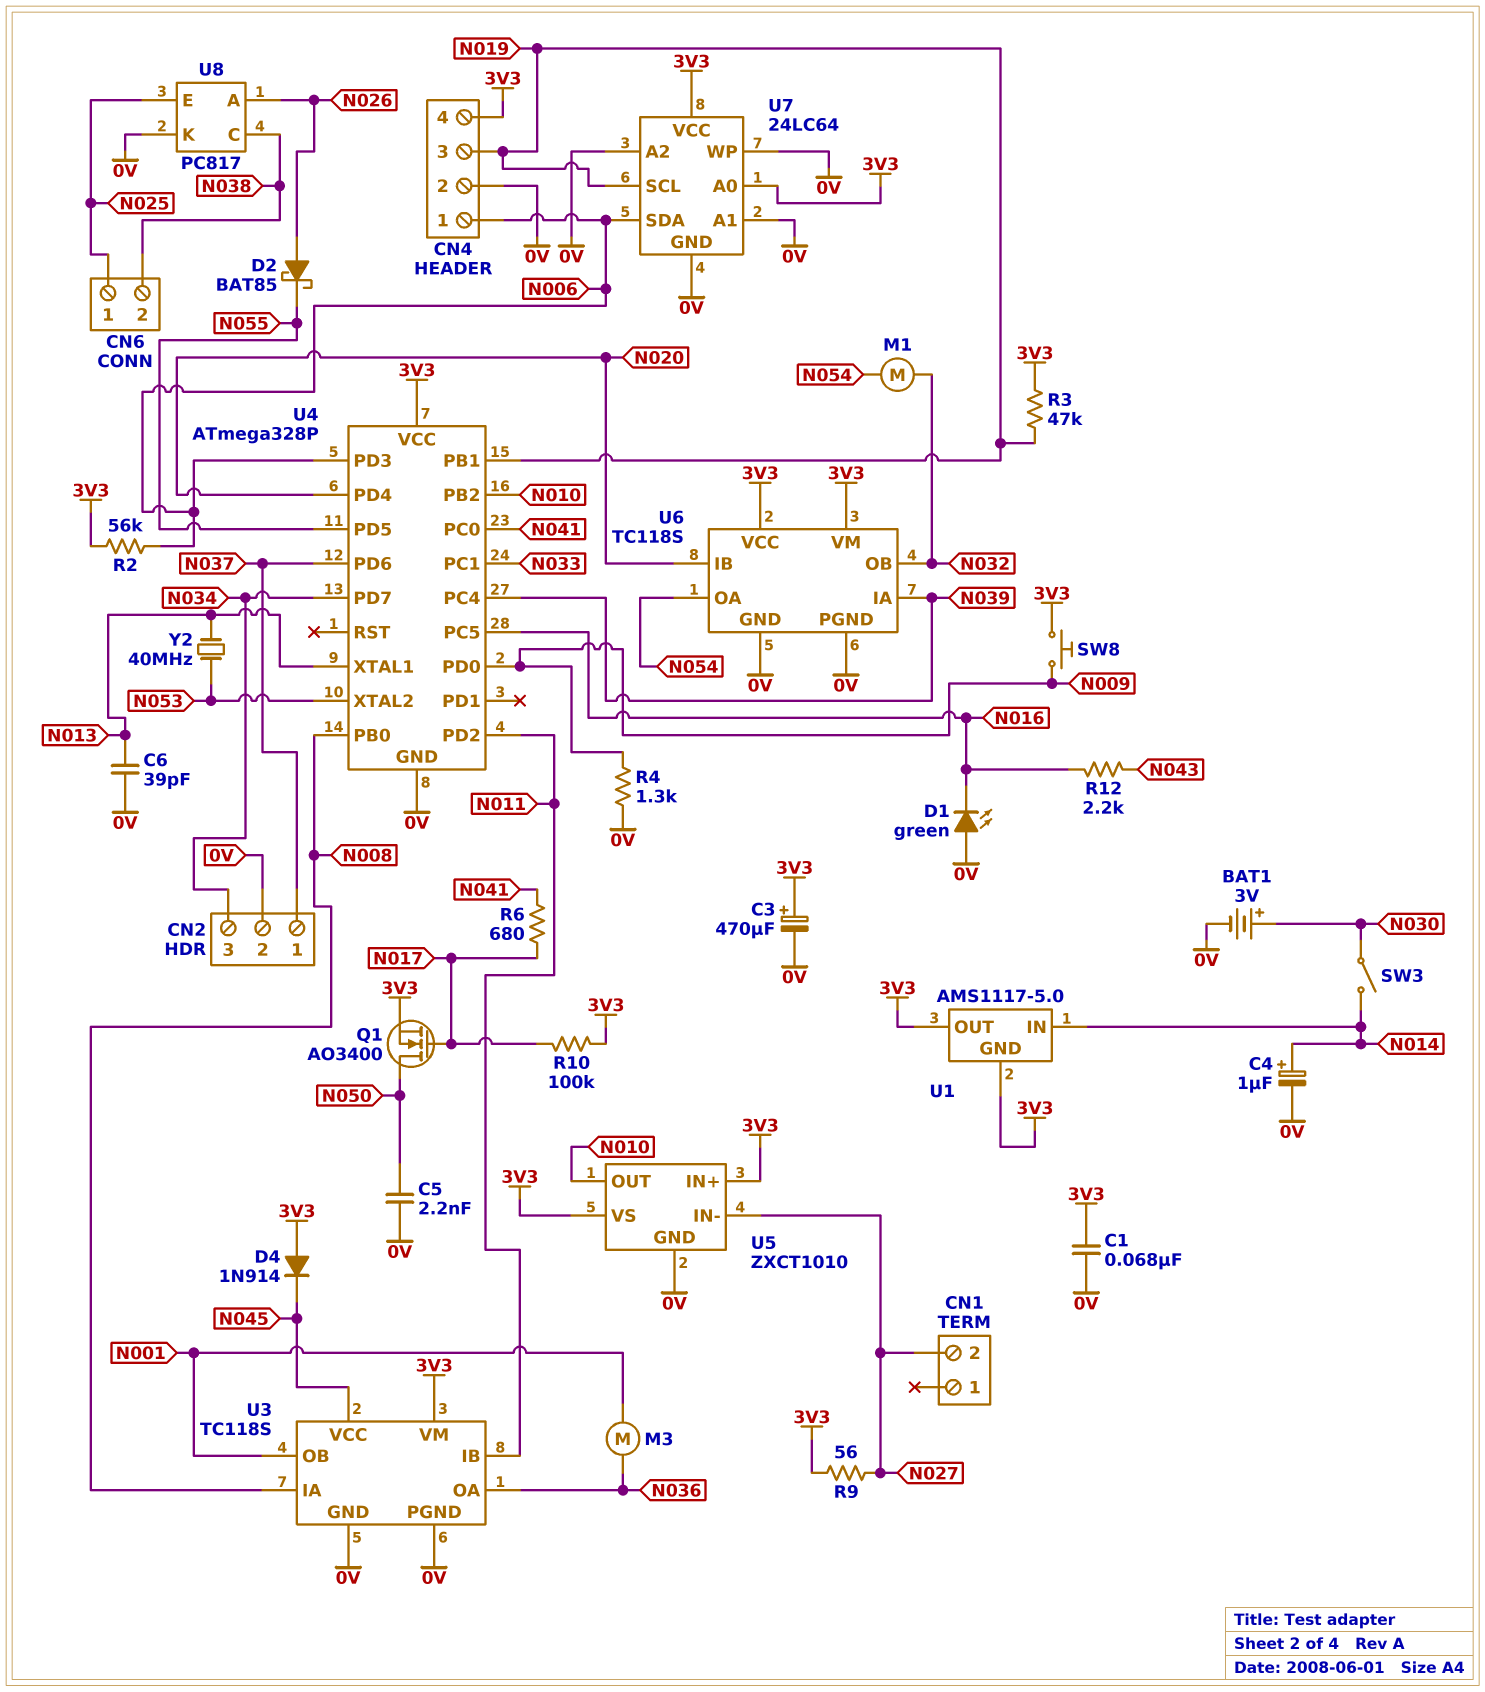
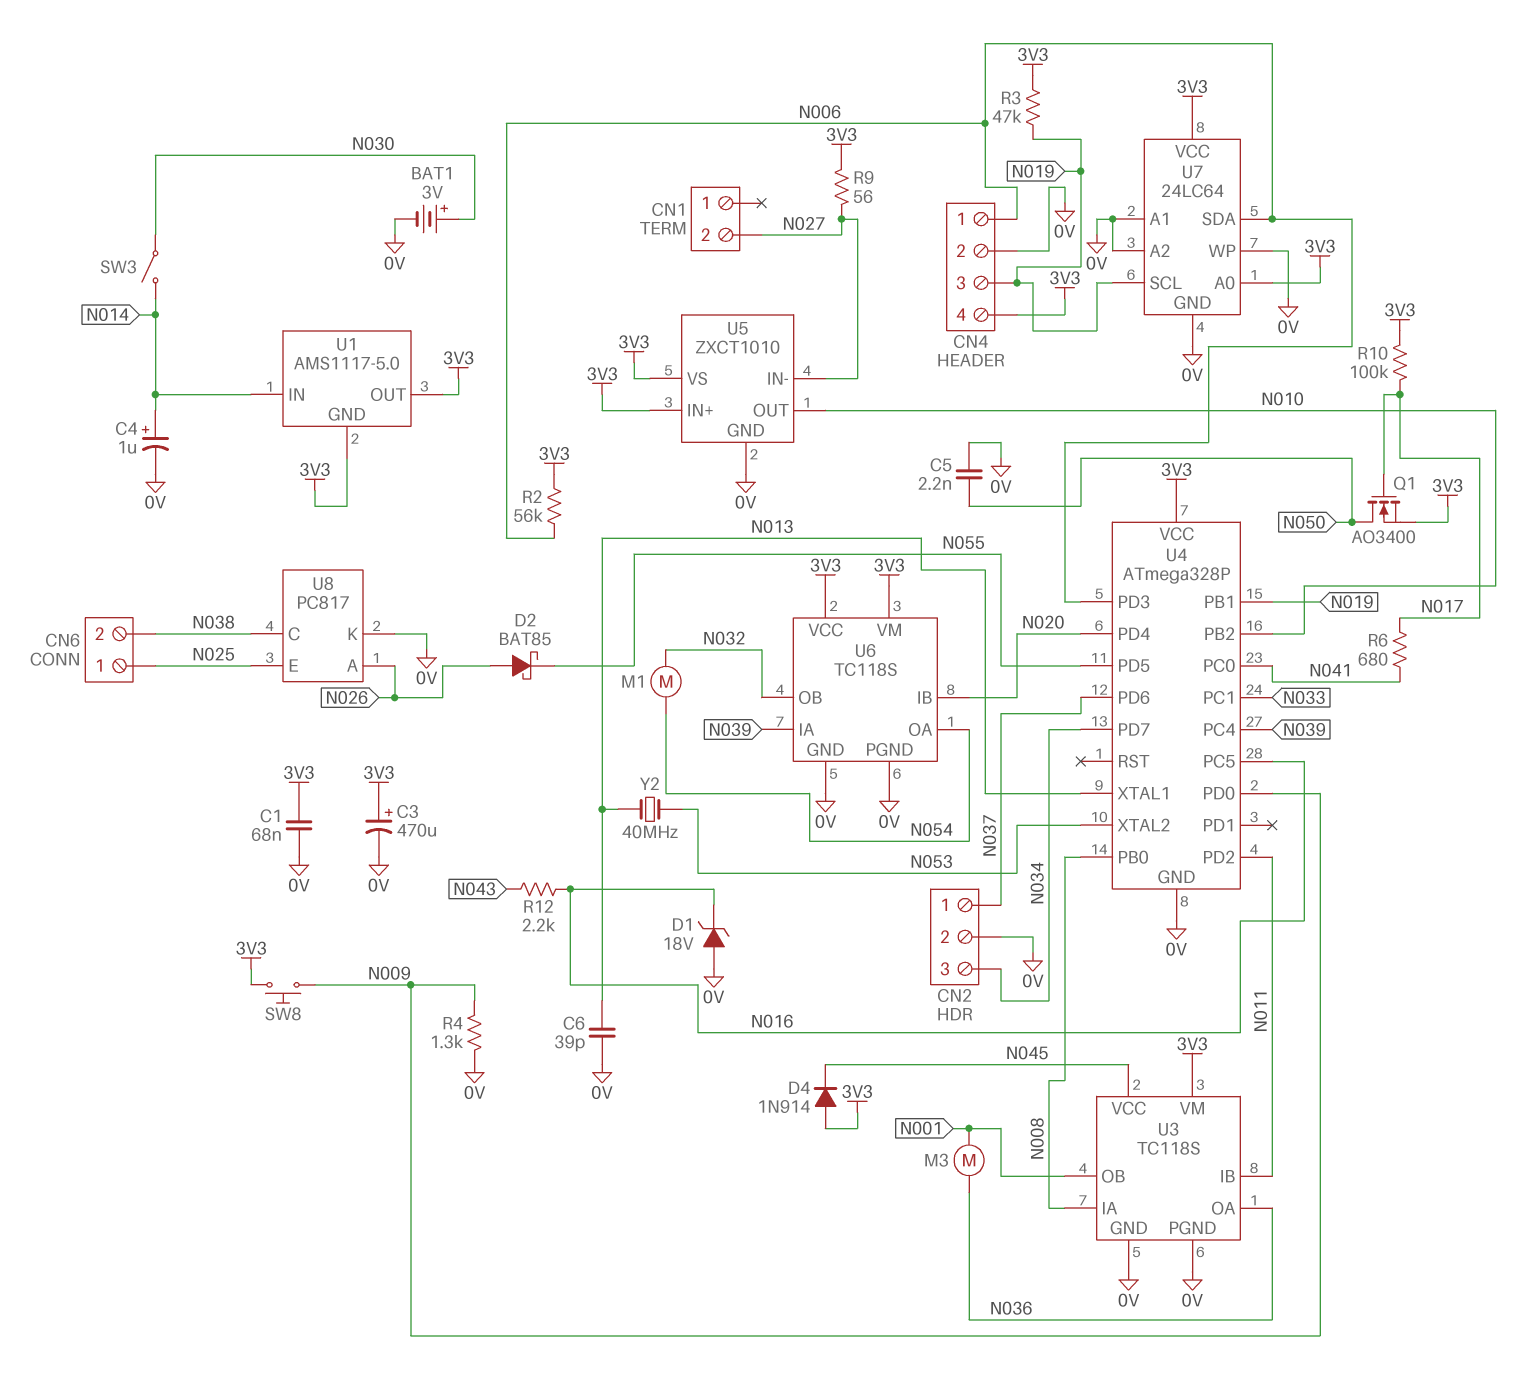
D1: LED green (A 0V, K N016) -> zener 18V (A 0V, K N016)

